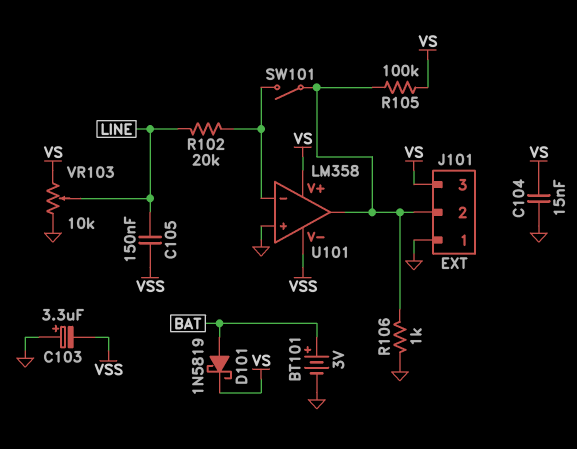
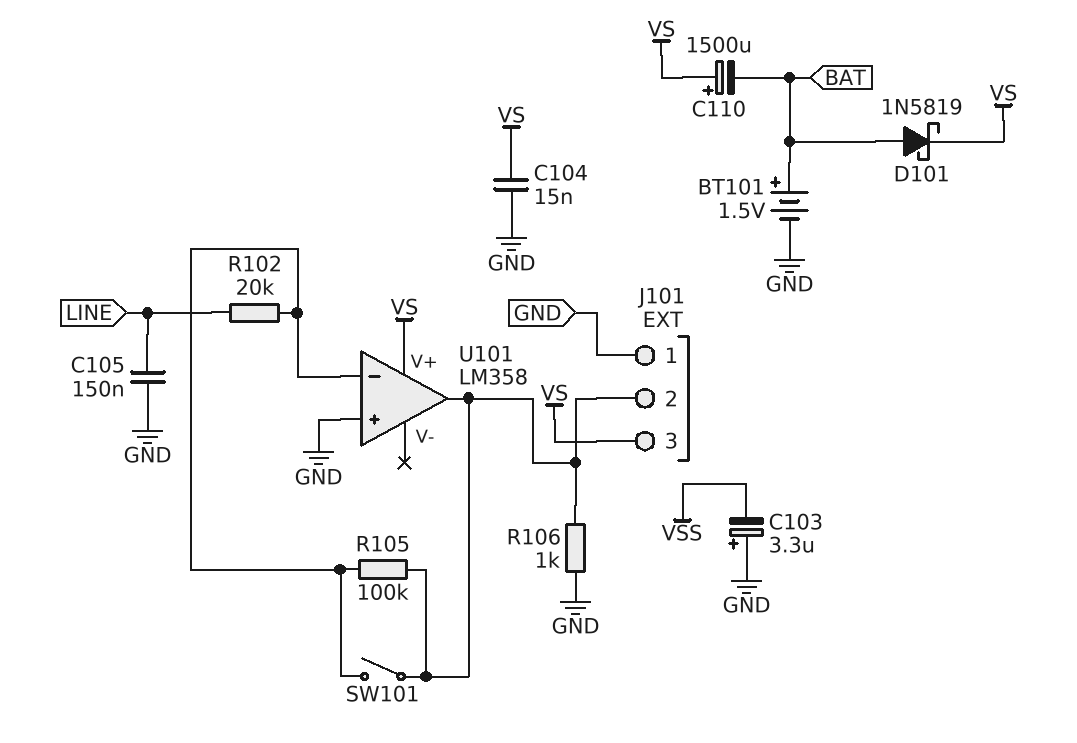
BT101: 3V (plus BAT, minus GND) -> 1.5V (plus BAT, minus GND)
C105: 150nF (LINE, VSS) -> 150nF (GND, LINE)
C110: none -> 1500uF (plus VS, minus BAT)
R105: 100k (J101/2, VS) -> 100k (J101/2, U101/in-)
U101 pin V-: VSS -> none
VR103: 10k (GND, VS, wiper LINE) -> none

